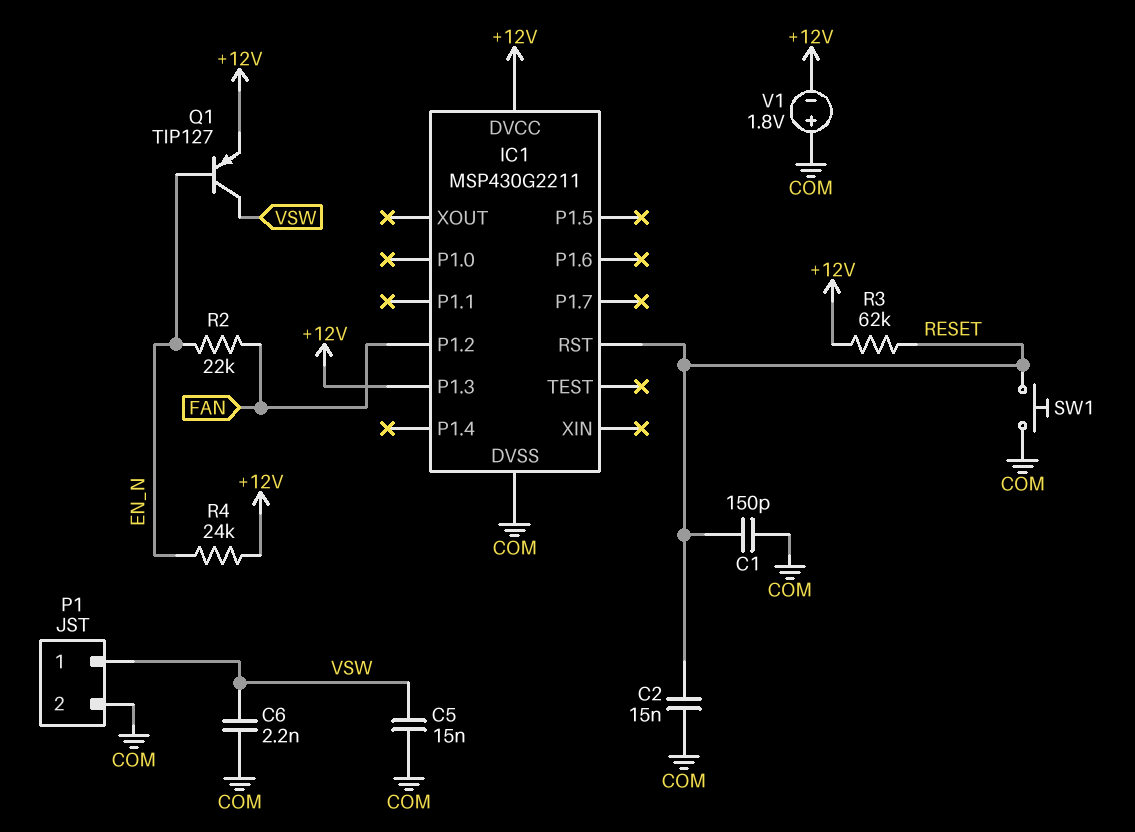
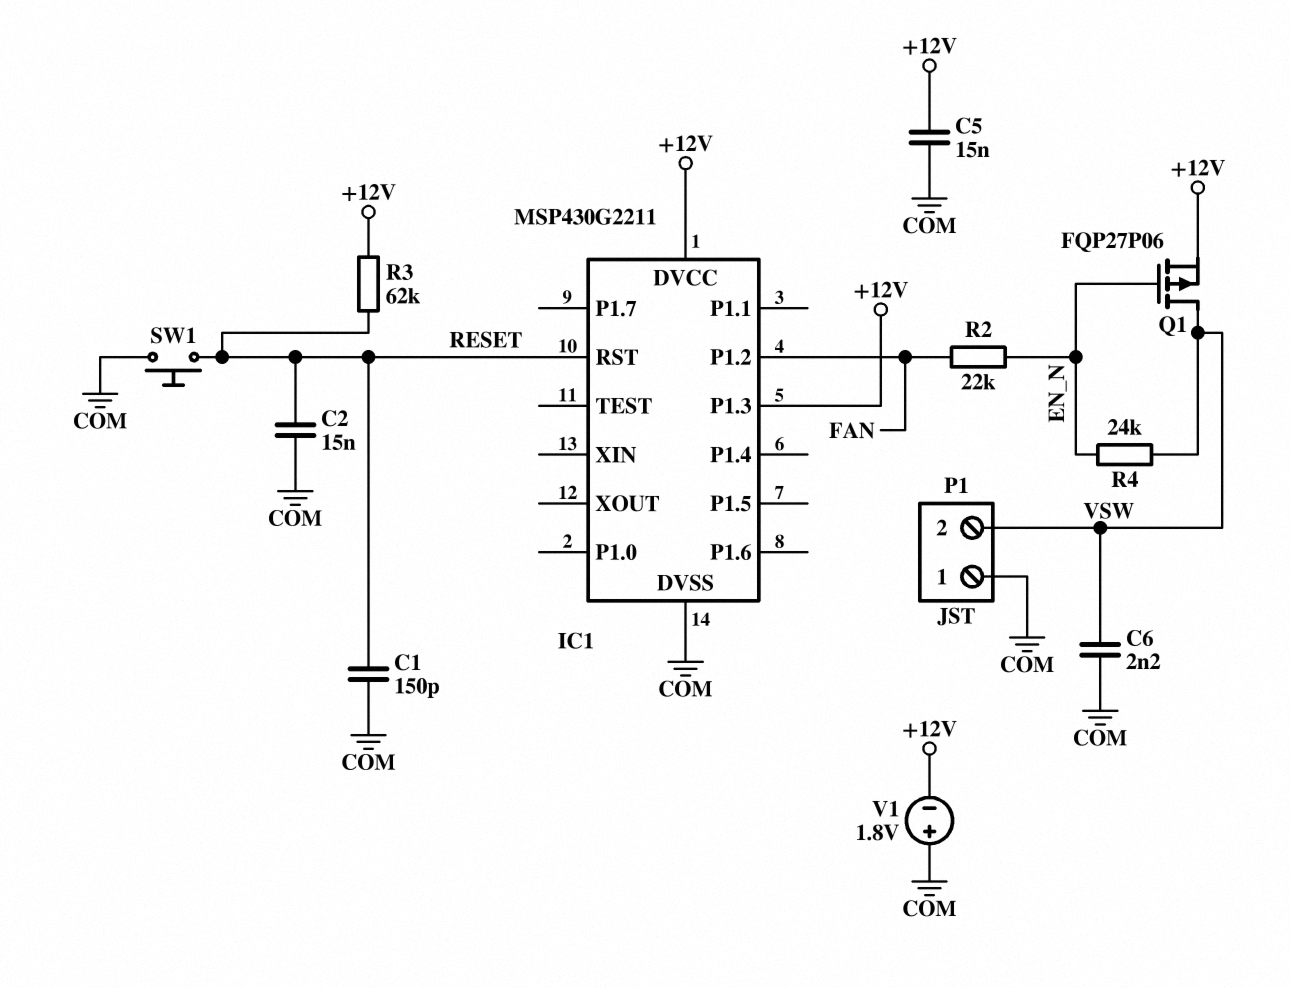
C5: 15nF (COM, VSW) -> 15nF (+12V, COM)
P1 pin 1: VSW -> COM
P1 pin 2: COM -> VSW
Q1: PNP TIP127 (B EN_N, C VSW, E +12V) -> PMOS FQP27P06 (G EN_N, D VSW, S +12V)
R4: 24k (+12V, EN_N) -> 24k (EN_N, VSW)

